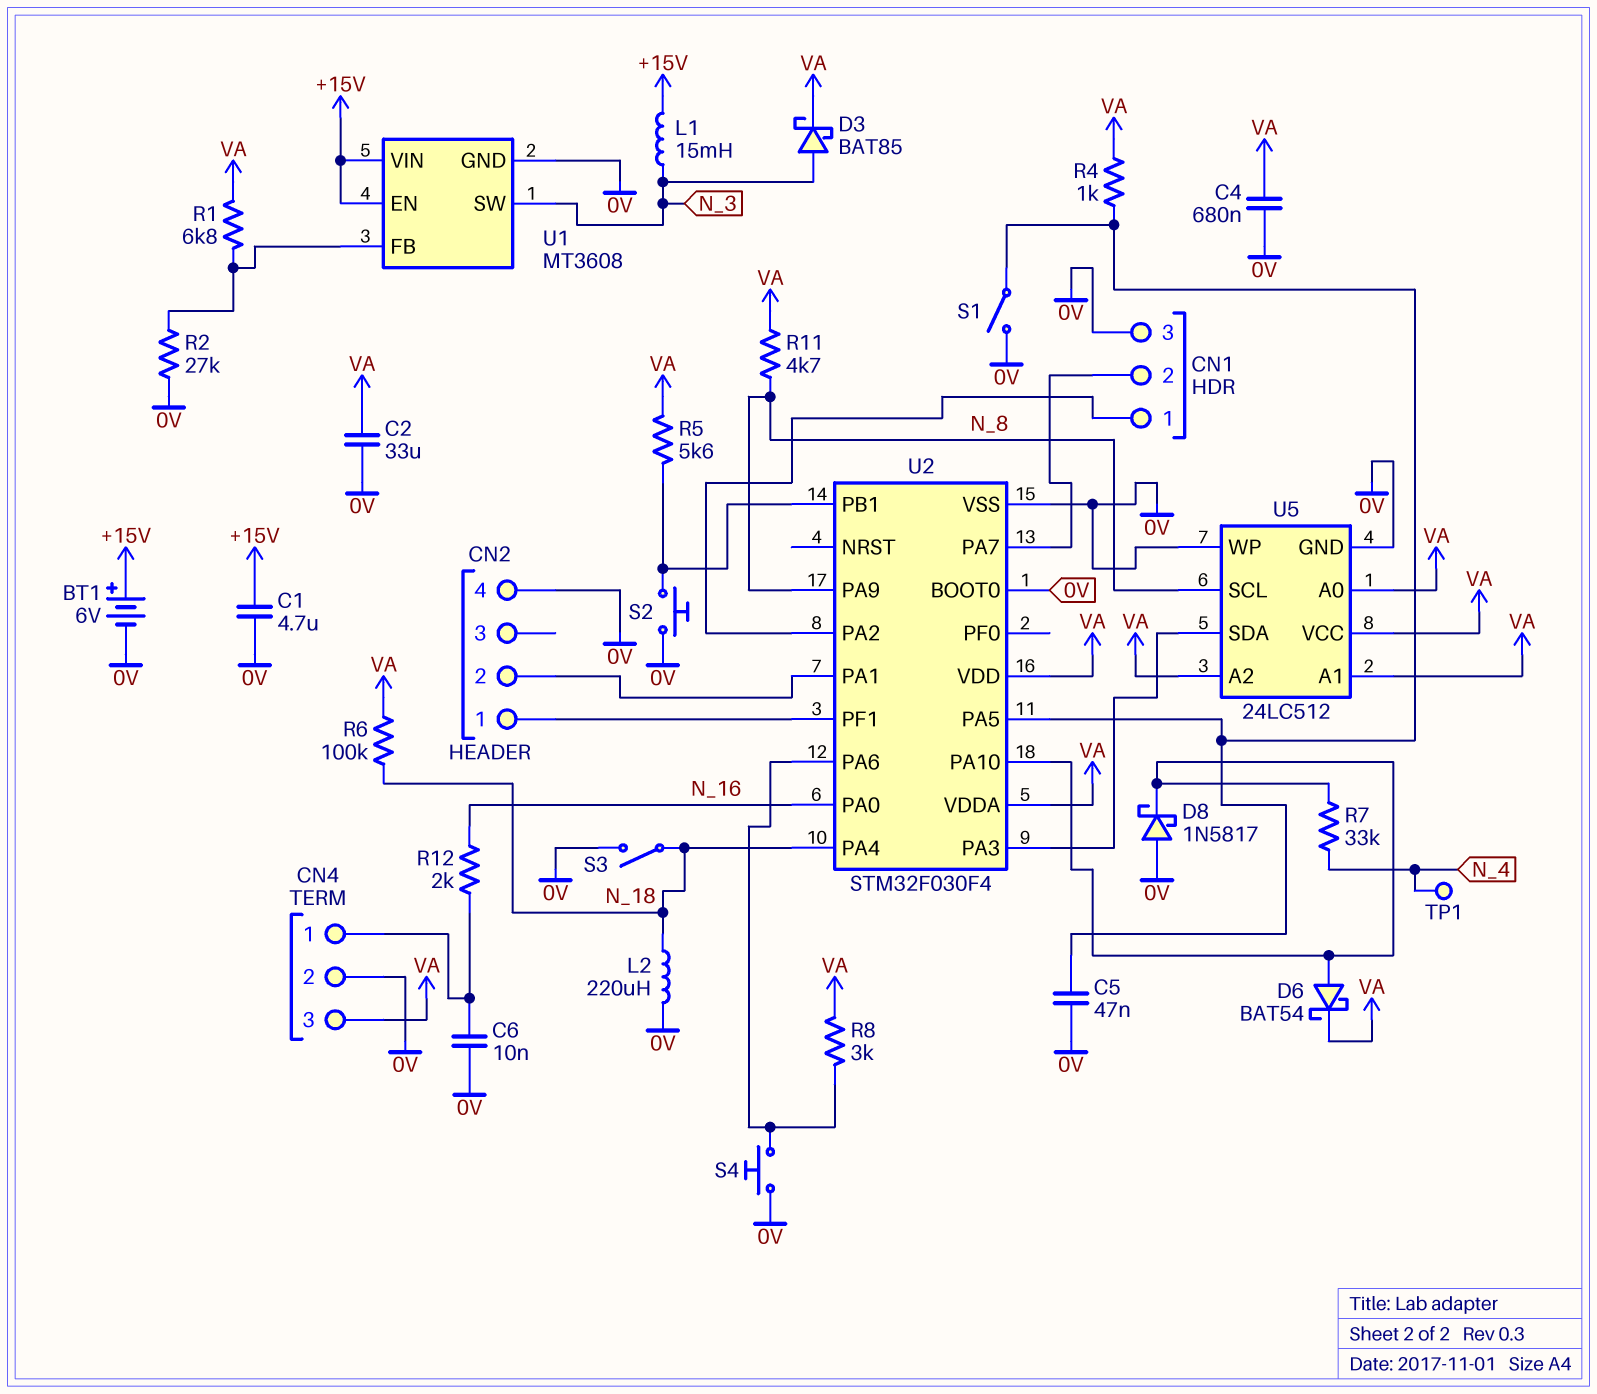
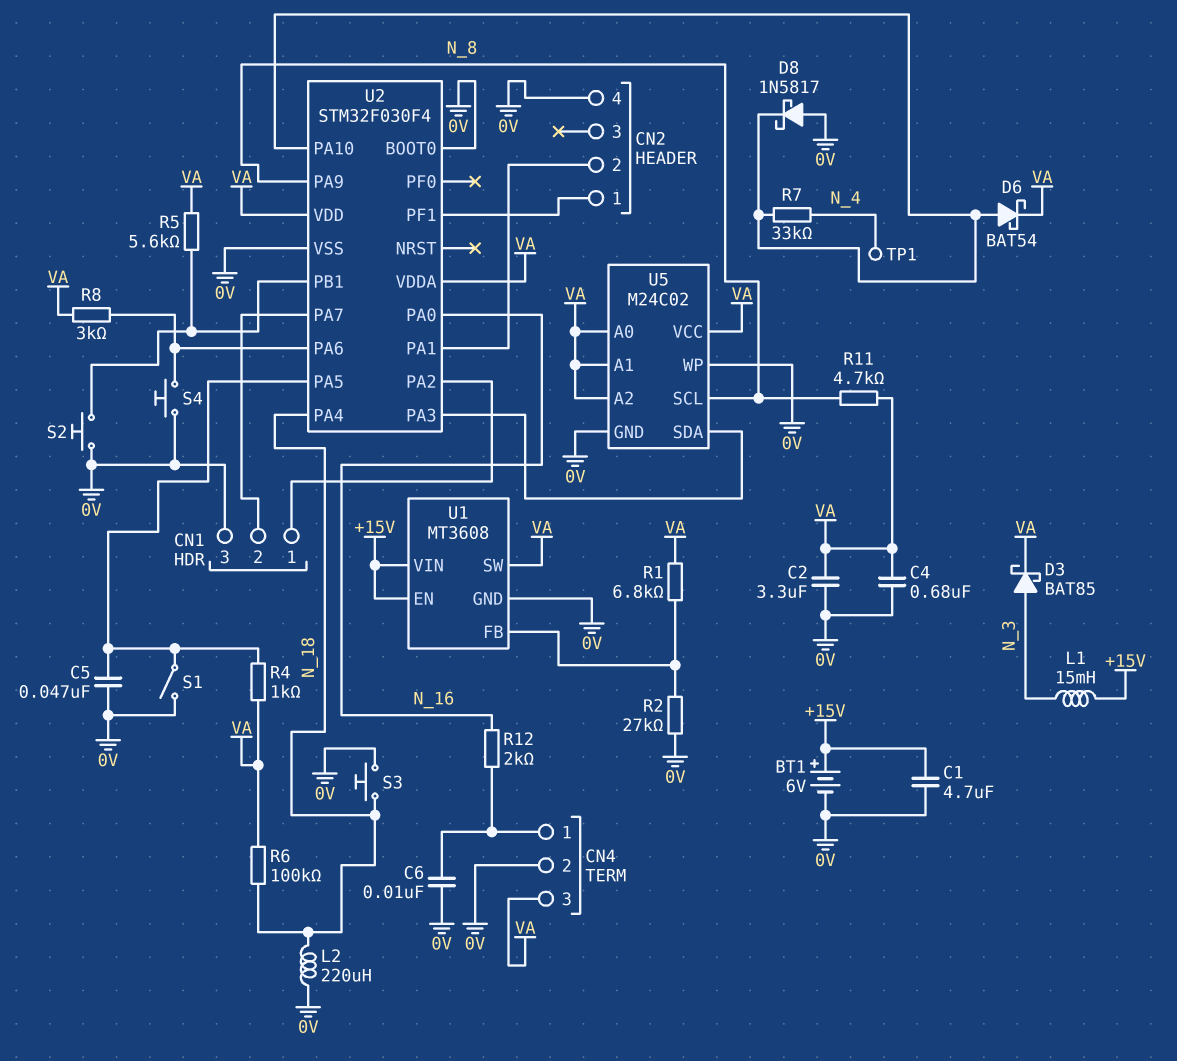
C2: 33uF (0V, VA) -> 3.3uF (0V, VA)
S3: switch (0V, N_18) -> button (0V, N_18)
U1 pin SW: N_3 -> VA
U5: 24LC512 -> M24C02

